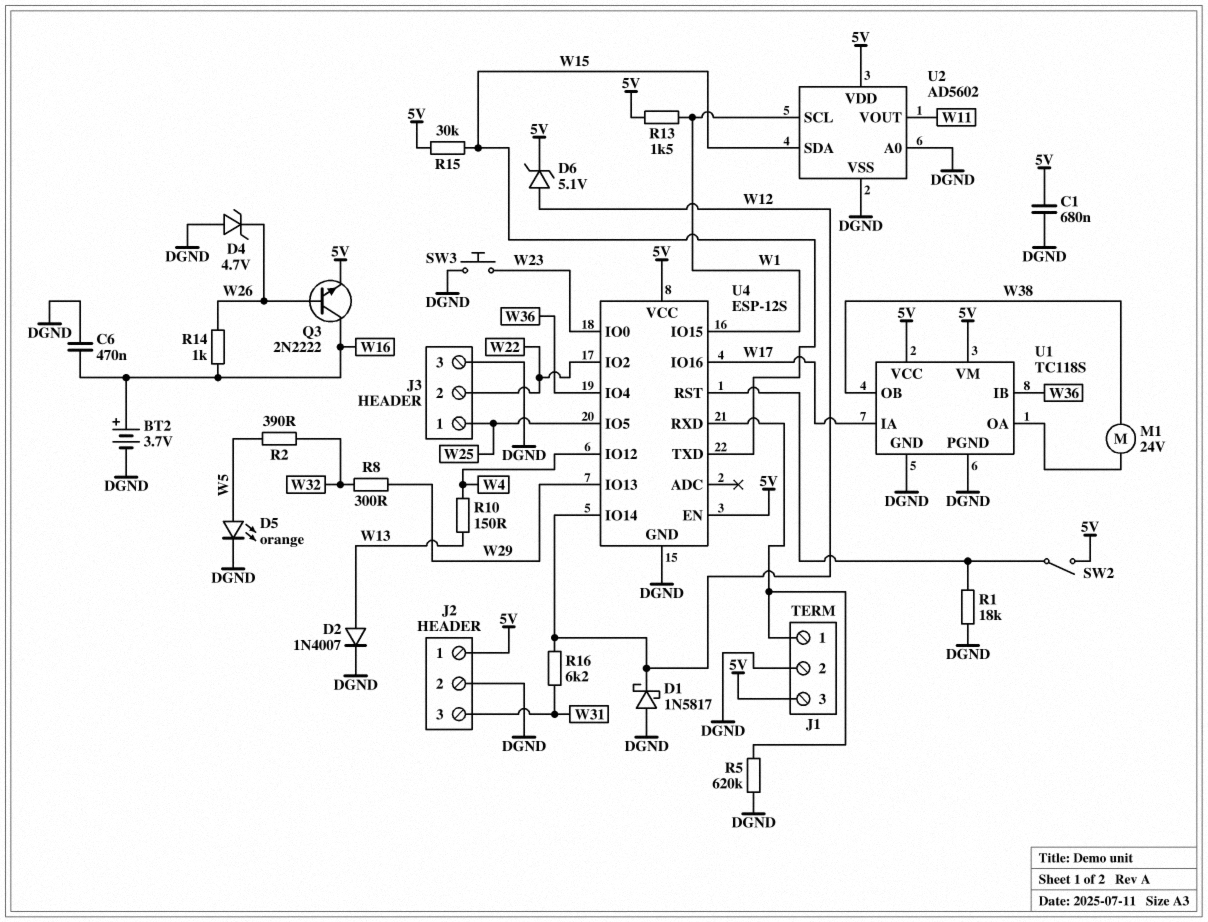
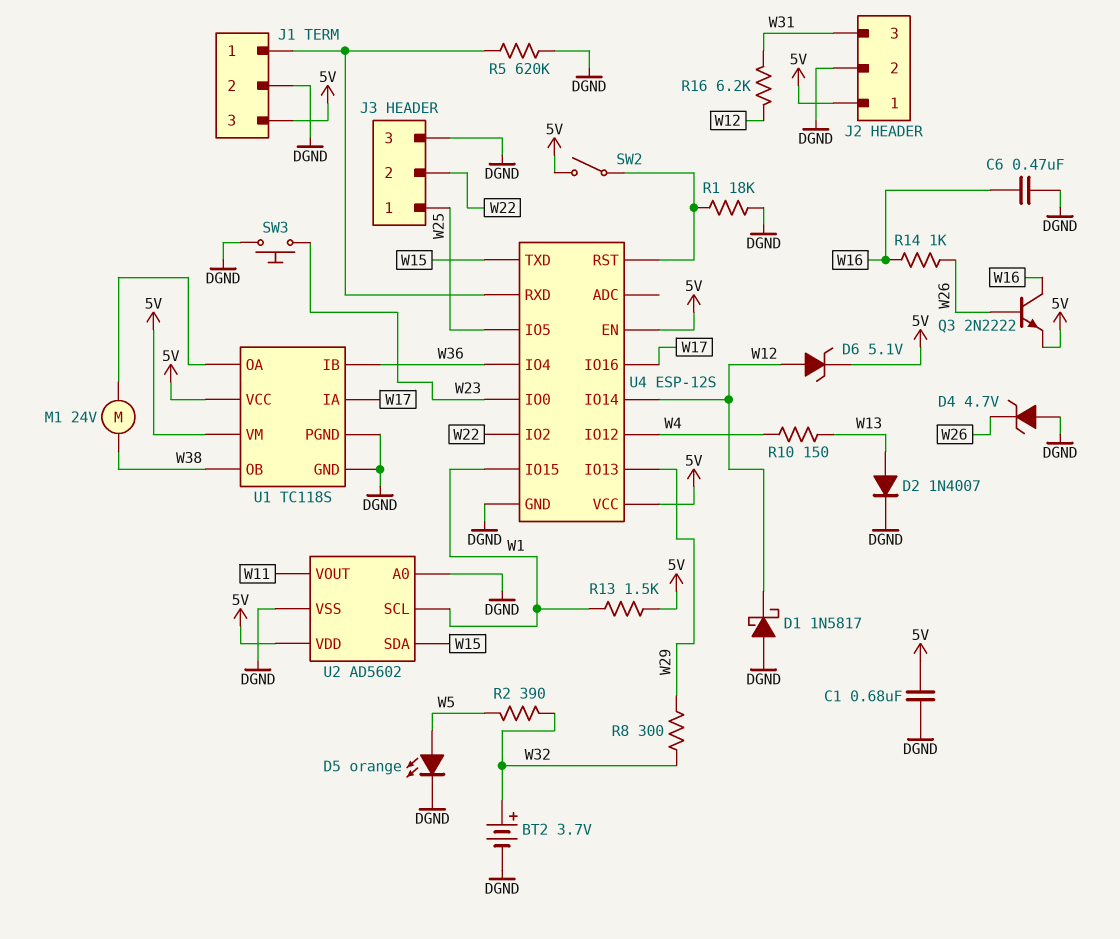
BT2: 3.7V (plus W16, minus DGND) -> 3.7V (plus W32, minus DGND)
R15: 30k (5V, W15) -> none

